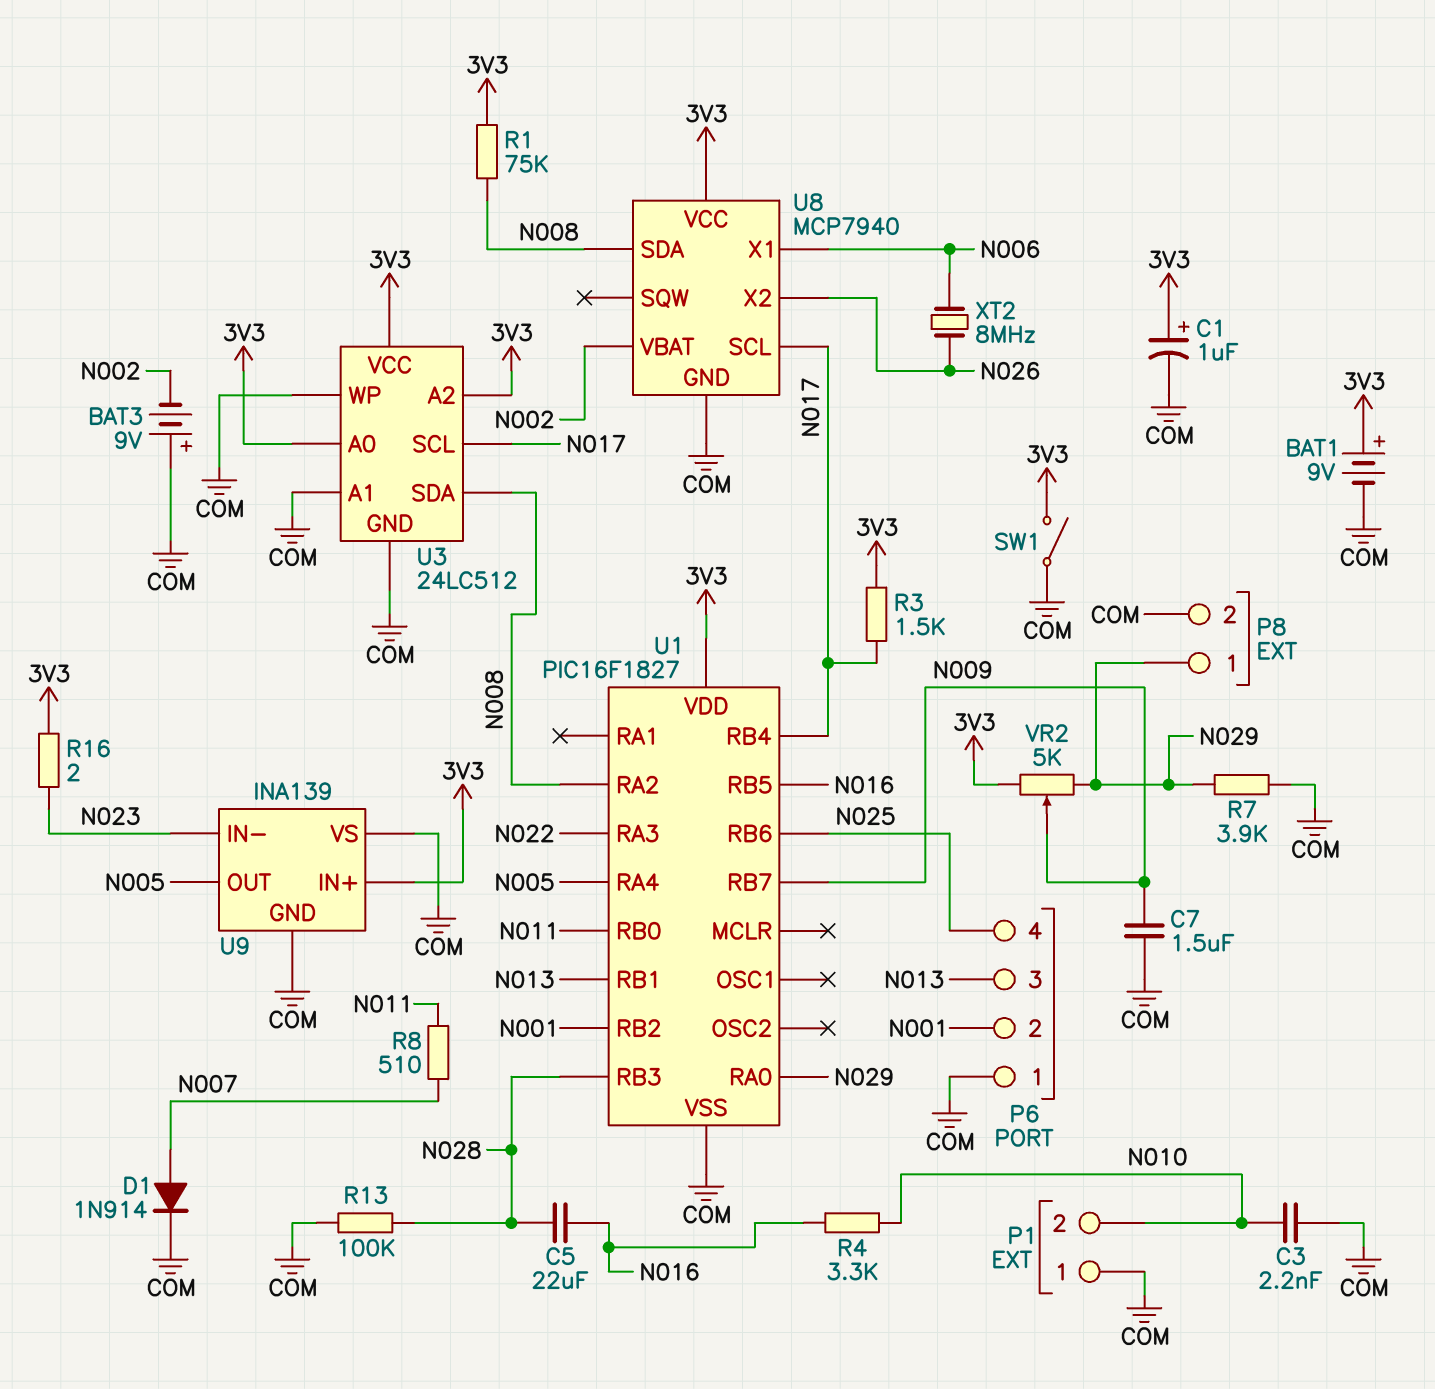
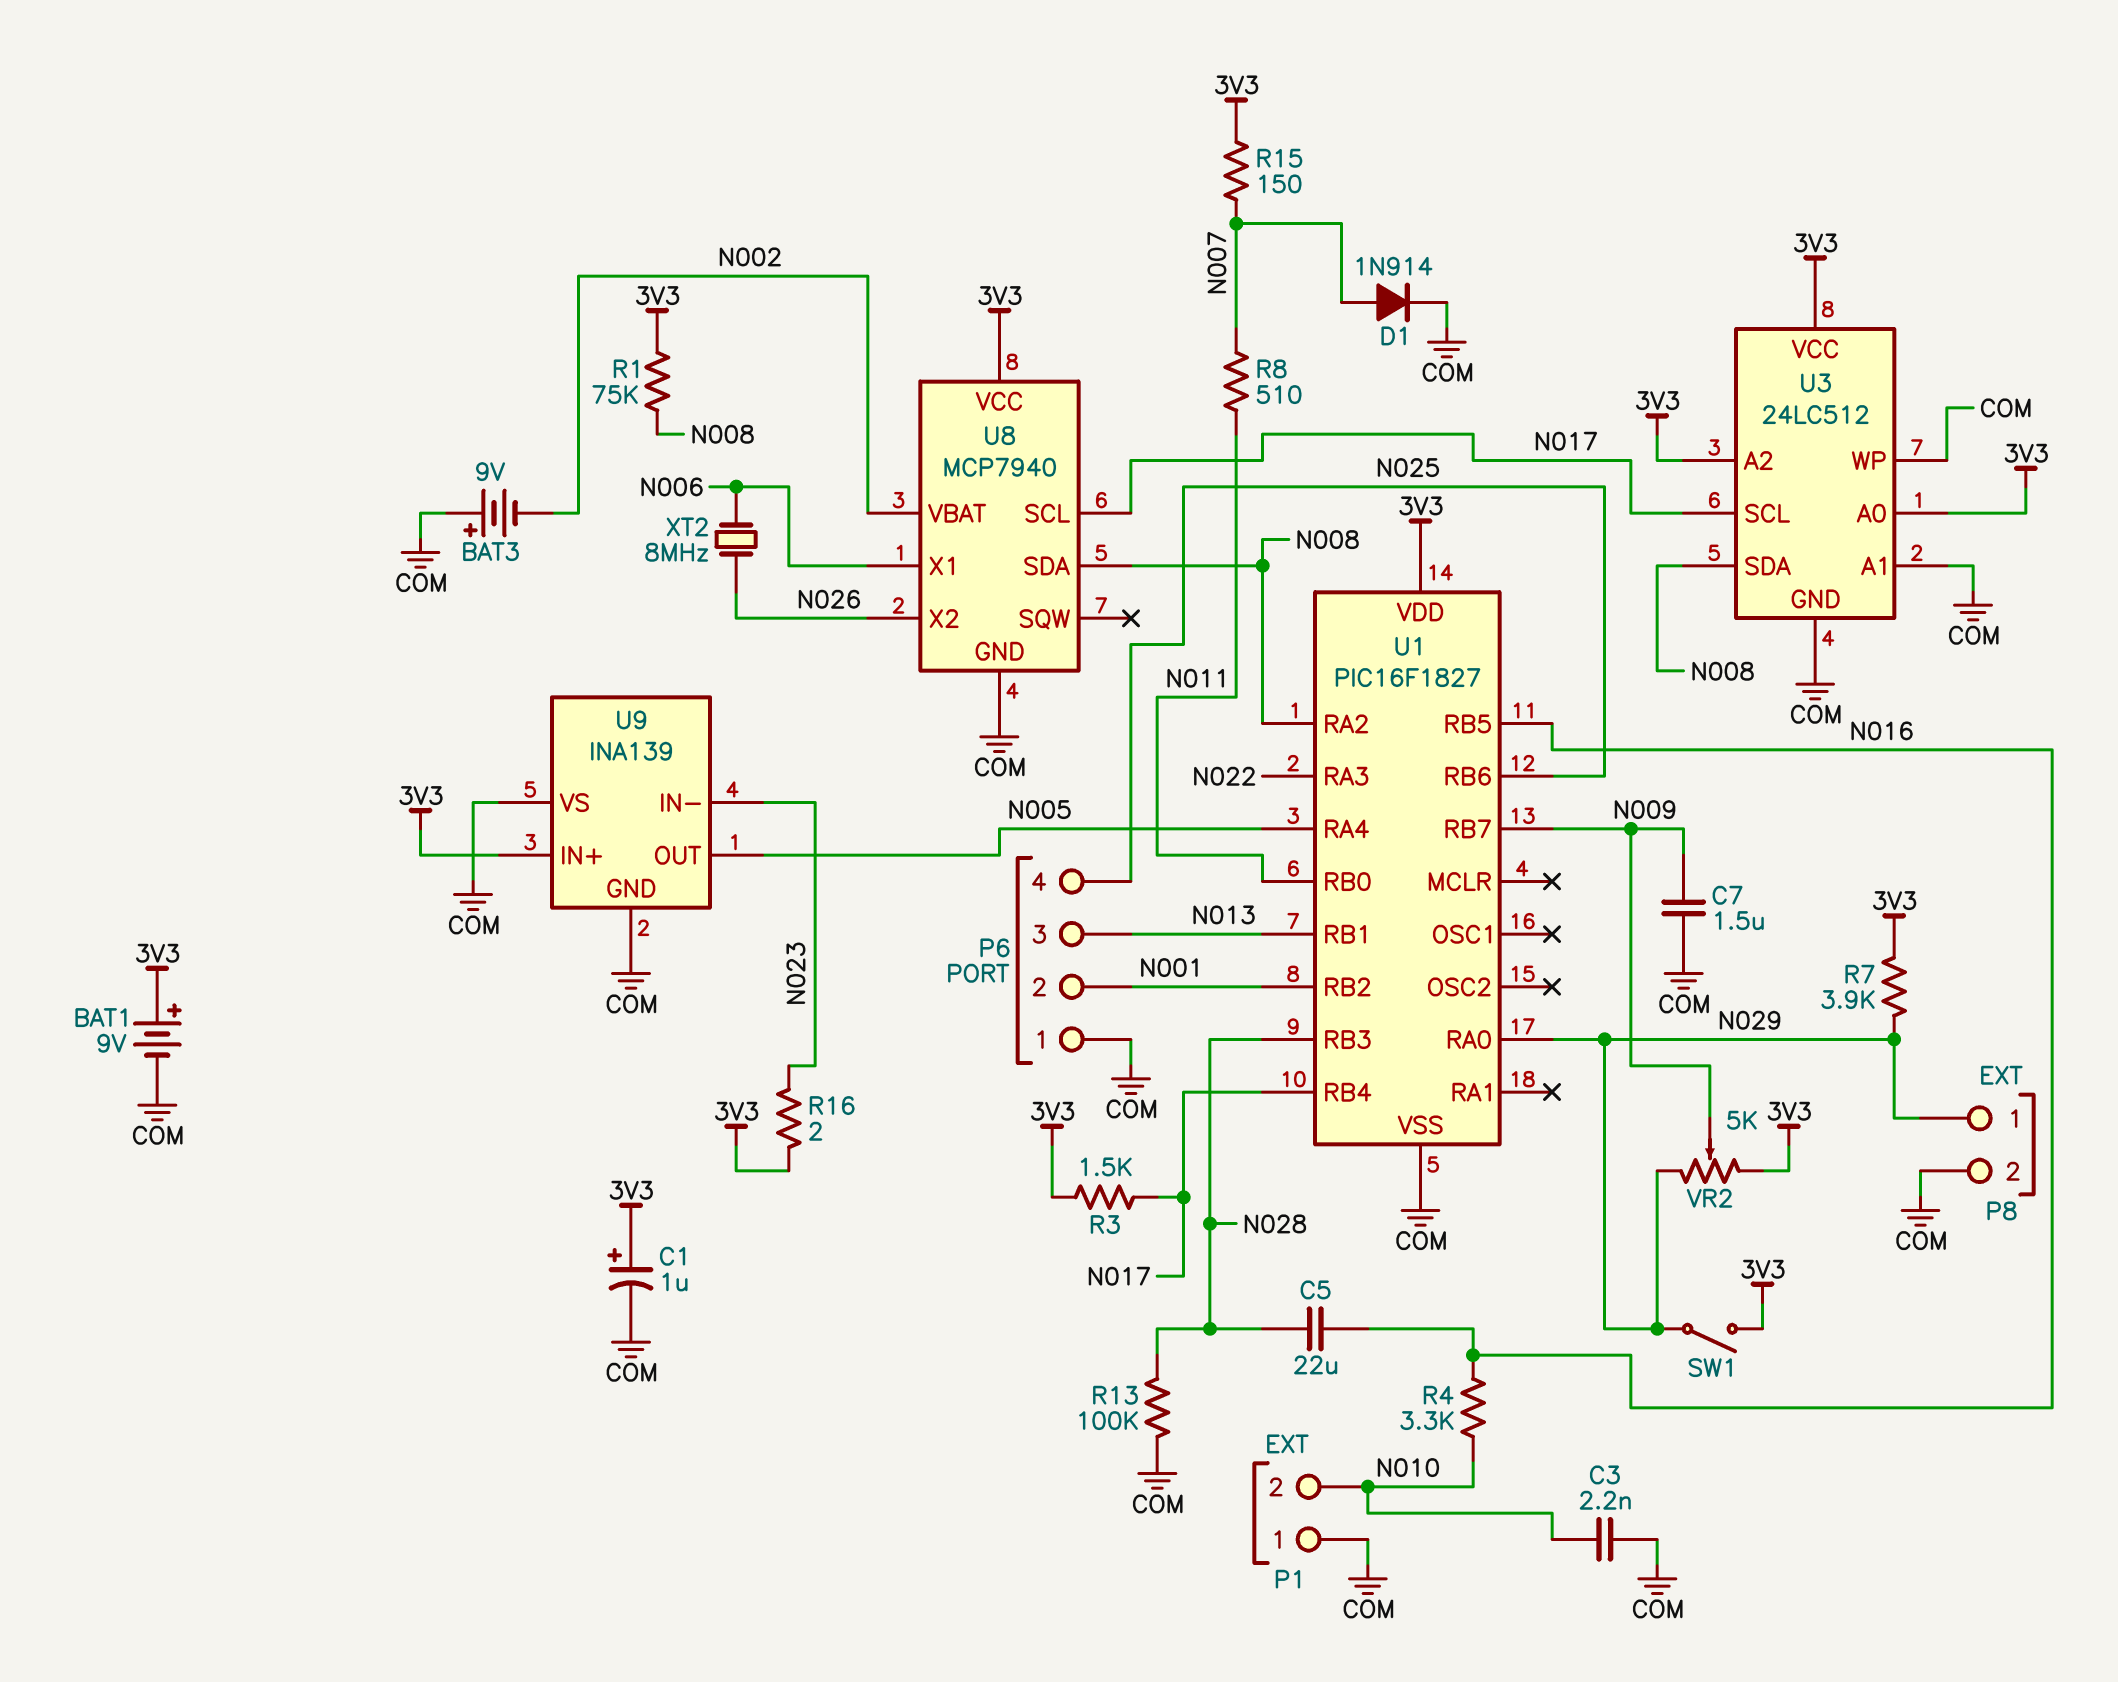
R7: 3.9k (COM, N029) -> 3.9k (3V3, N029)
R15: none -> 150 (3V3, N007)
SW1: switch (3V3, COM) -> switch (3V3, N029)

